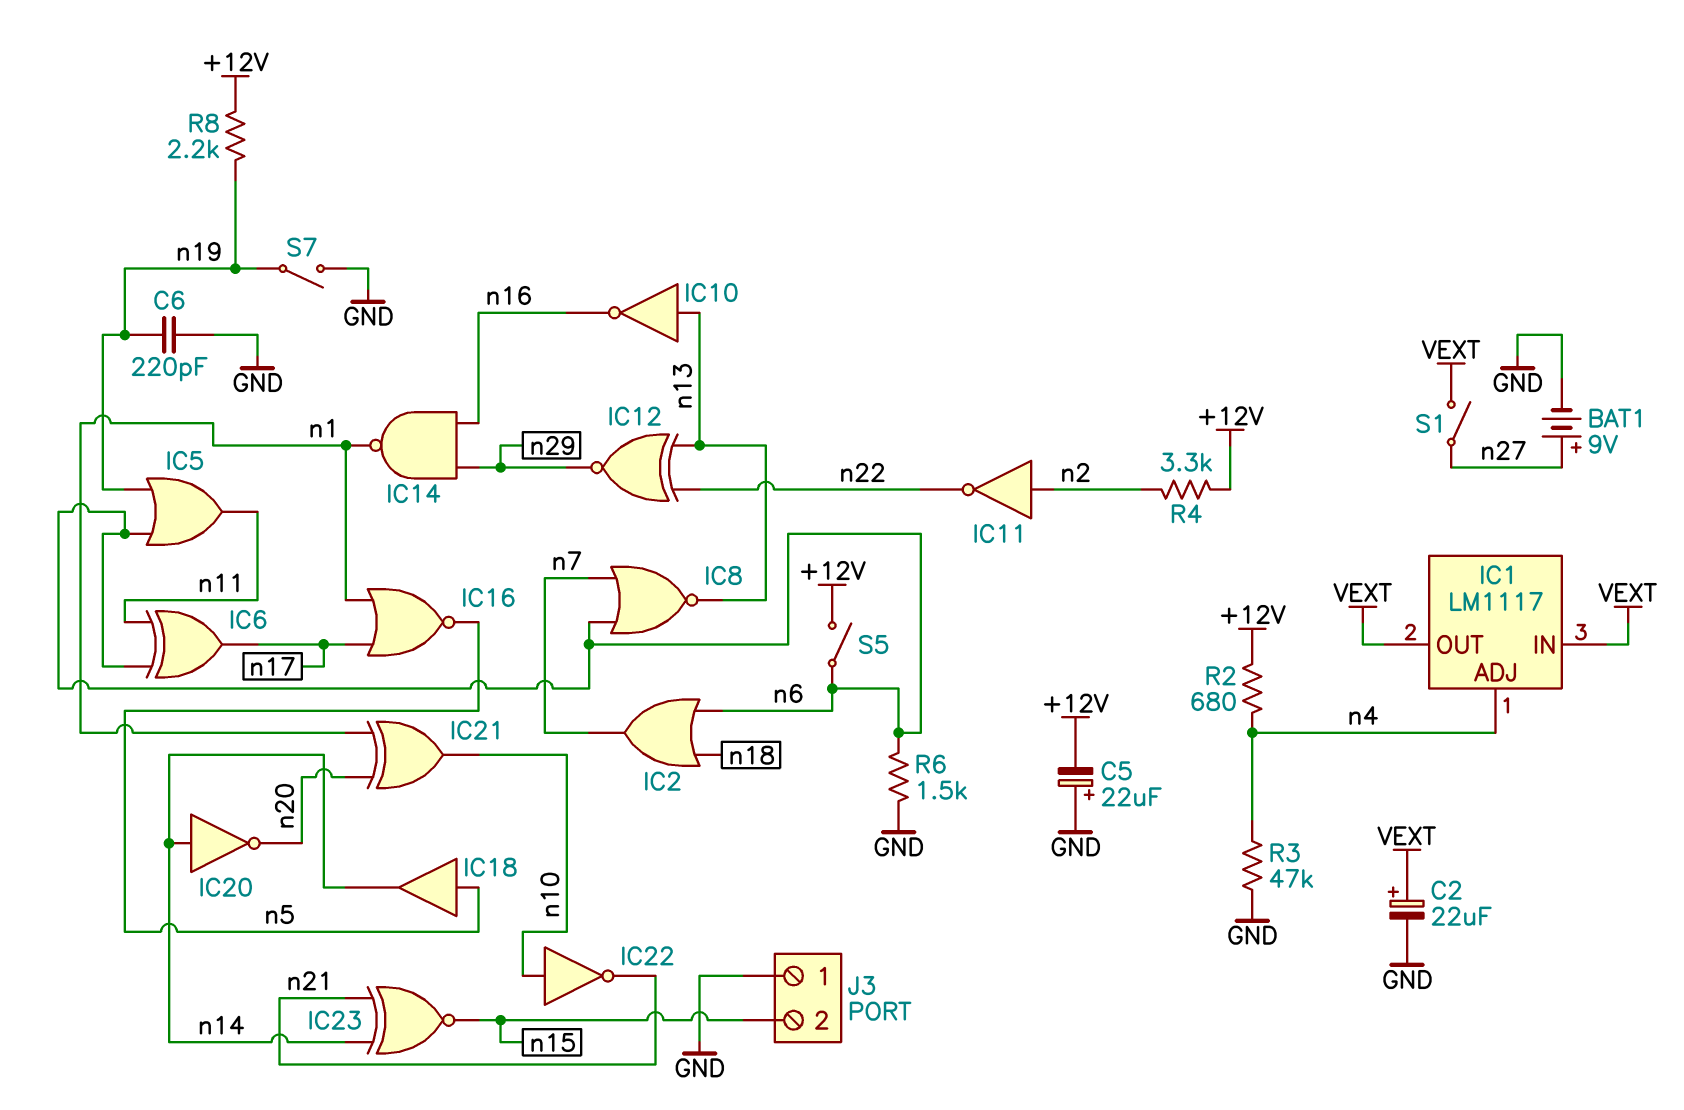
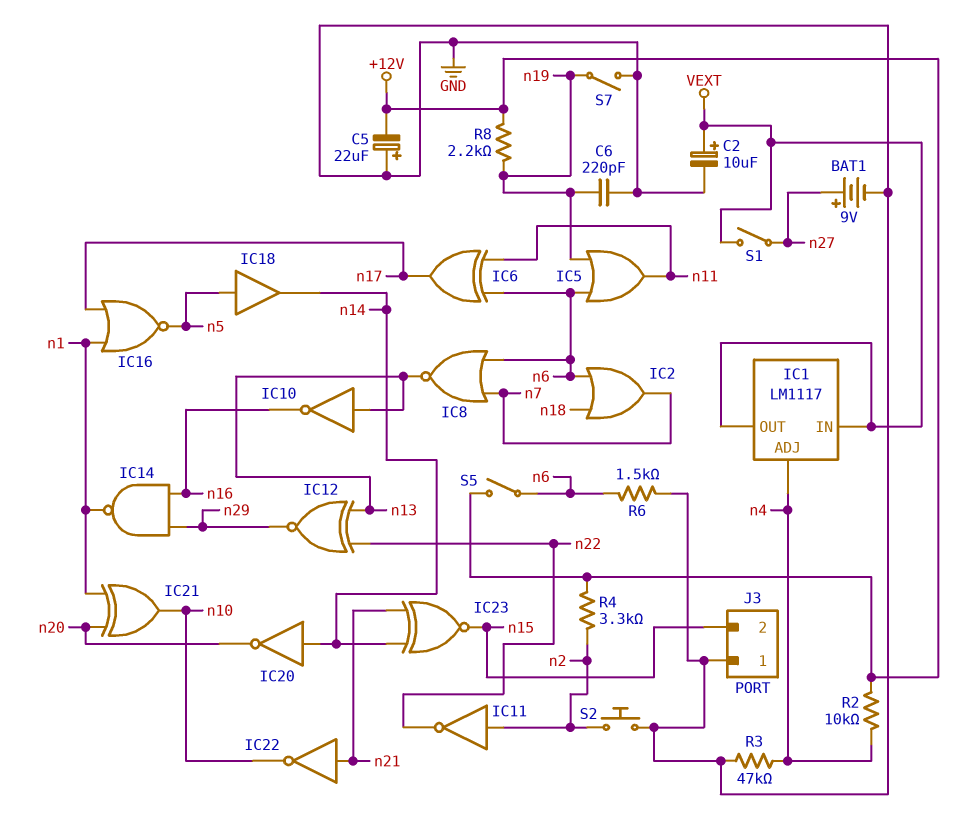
C2: 22uF (plus VEXT, minus GND) -> 10uF (plus VEXT, minus GND)
IC22: NOT (in n10, out n21) -> NOT (in n21, out n10)
R2: 680 (+12V, n4) -> 10k (+12V, n4)
S2: none -> button (GND, n2)

